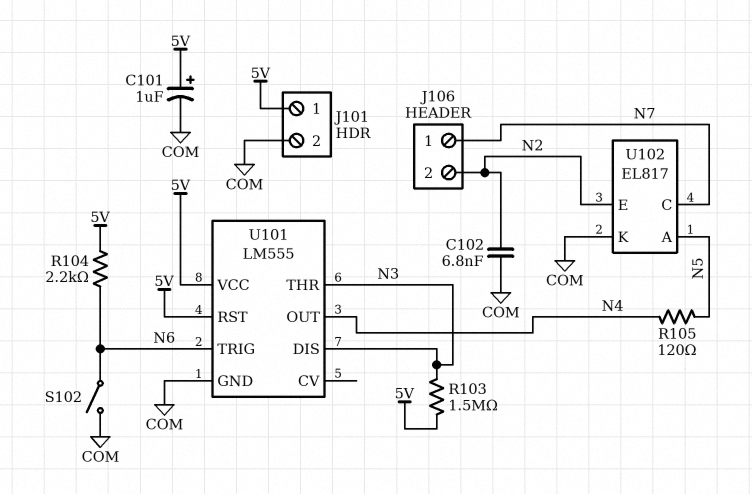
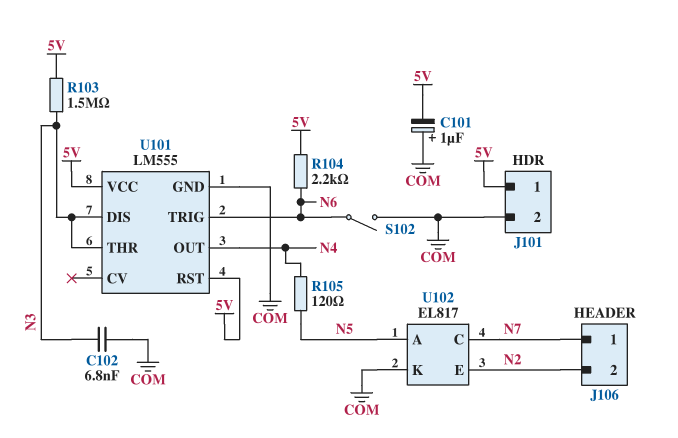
C101: 1uF (plus 5V, minus COM) -> 1uF (plus COM, minus 5V)
C102: 6.8nF (COM, N2) -> 6.8nF (COM, N3)

